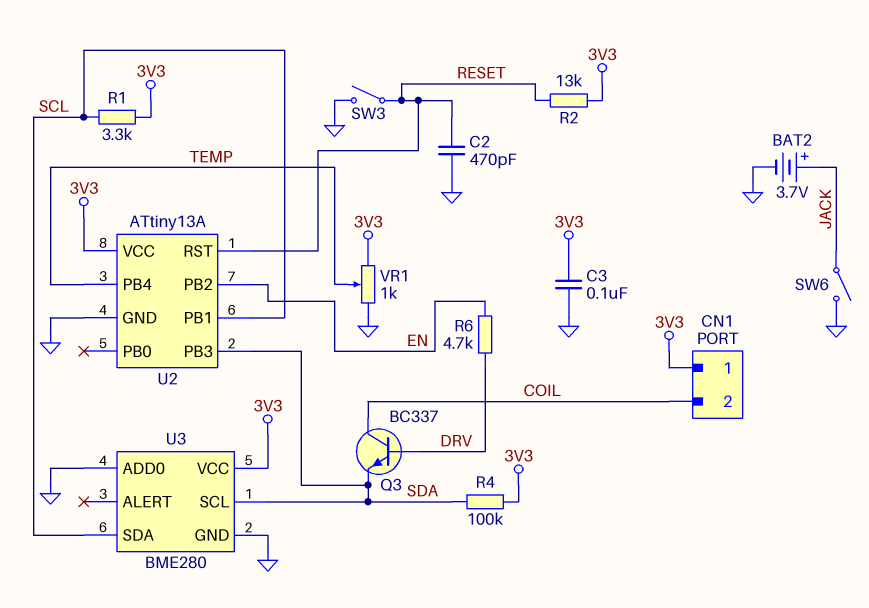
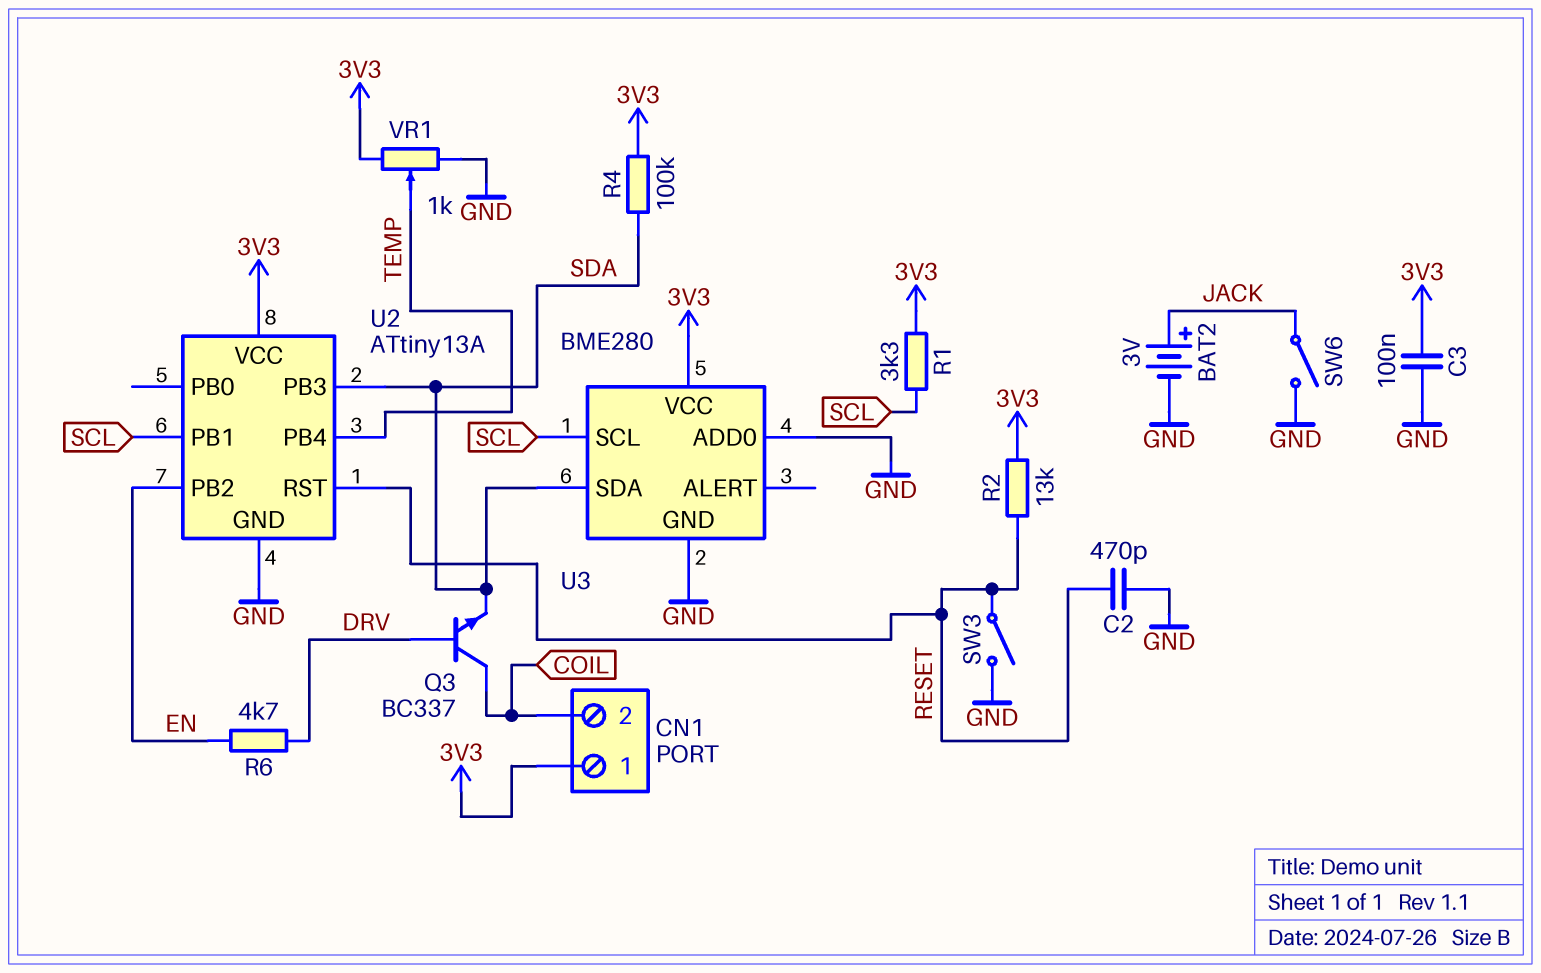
BAT2: 3.7V (plus JACK, minus GND) -> 3V (plus JACK, minus GND)
U3 pin SCL: SDA -> SCL
U3 pin SDA: SCL -> SDA

